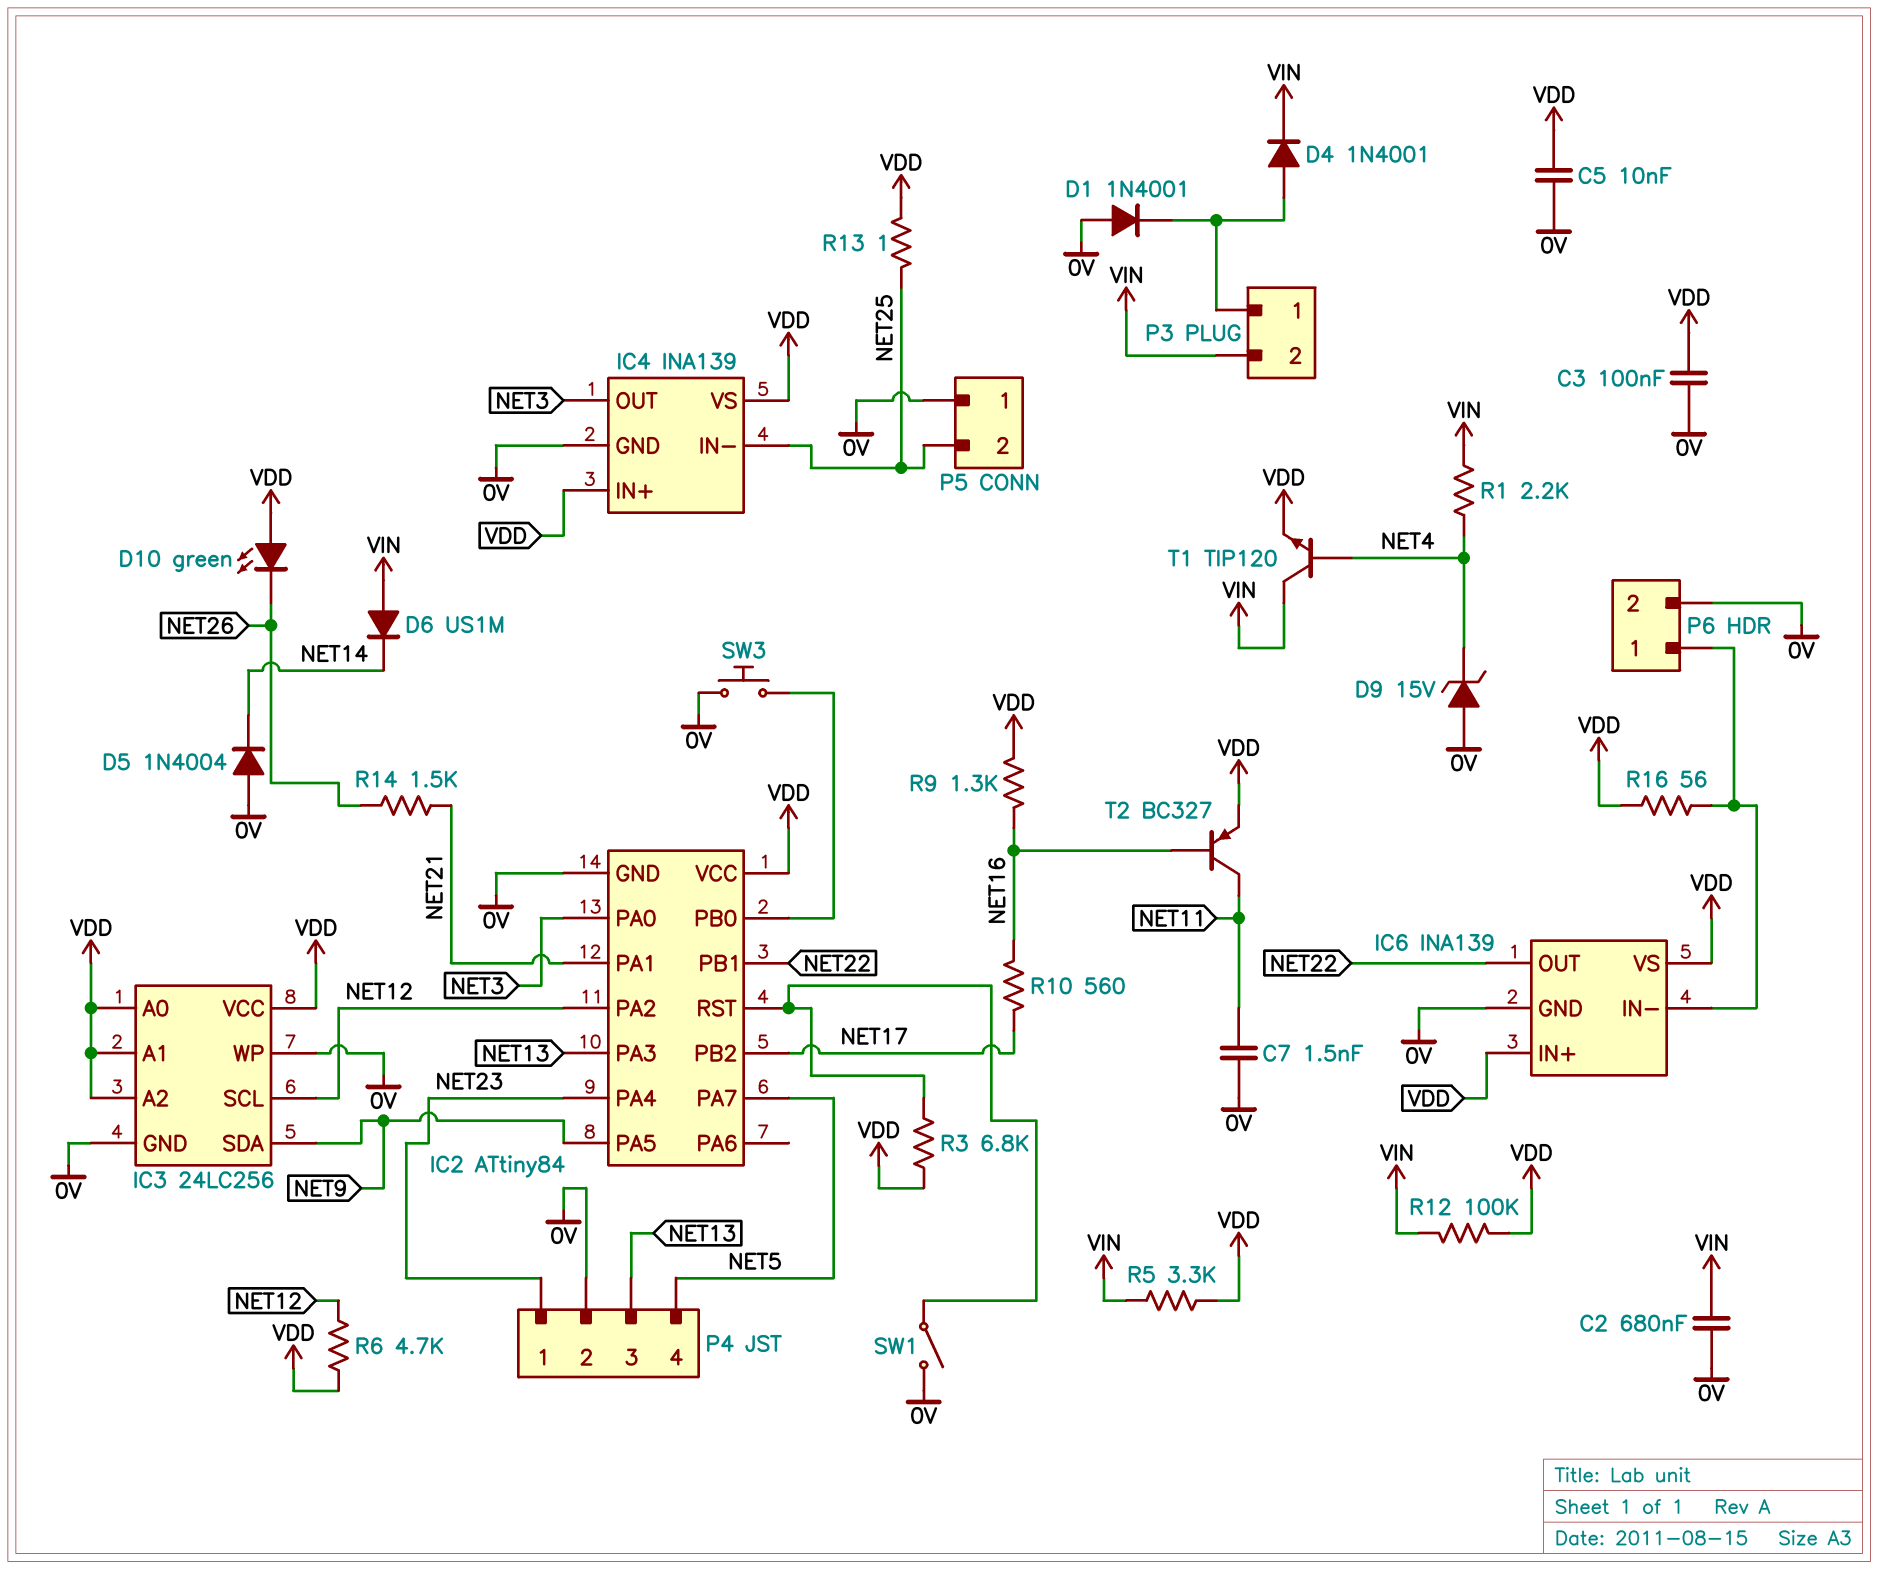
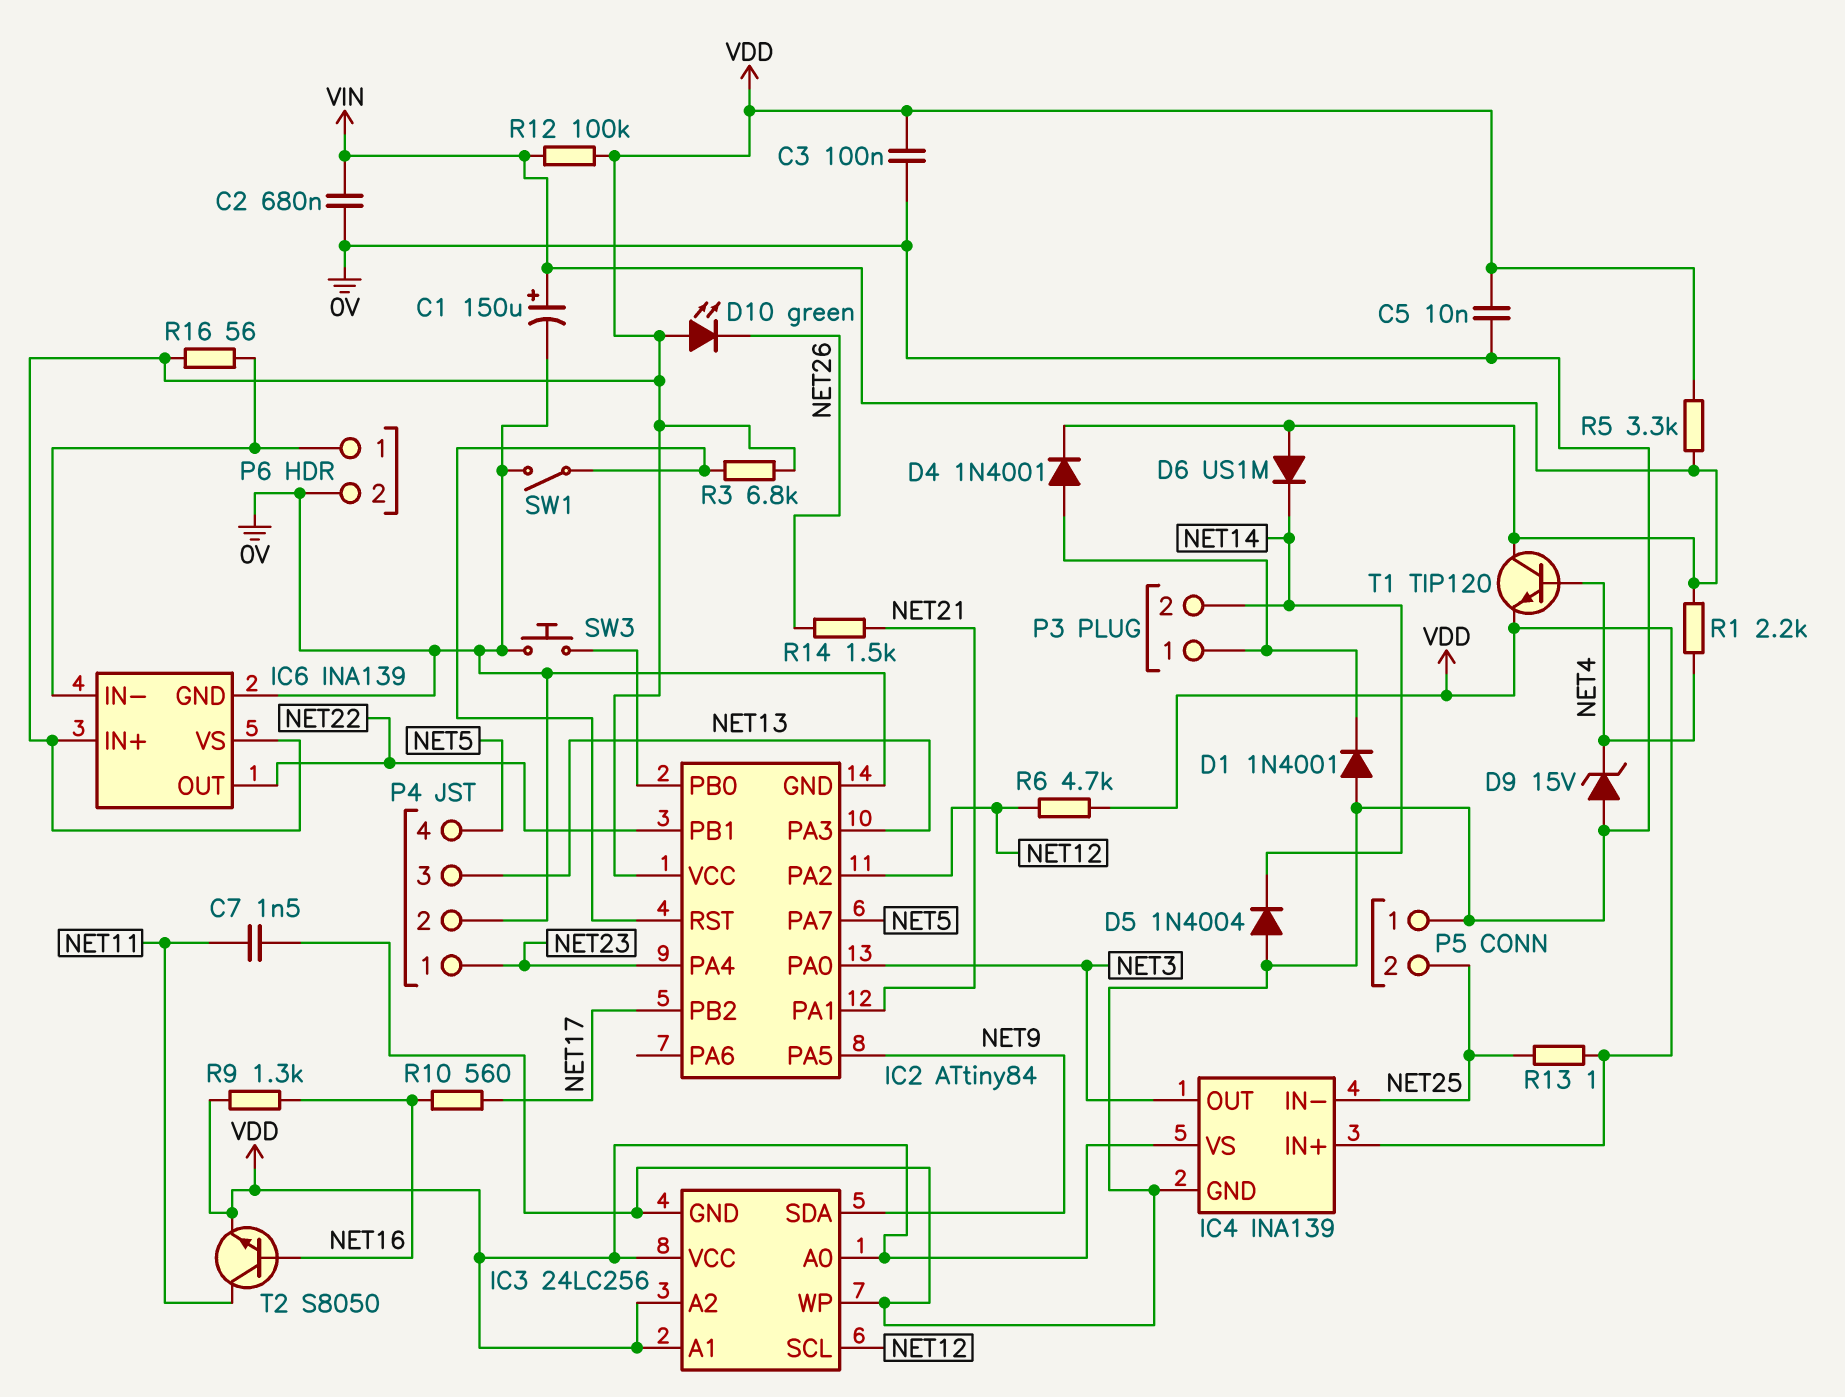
C1: none -> 150uF (plus VIN, minus 0V)
P3 pin 2: VIN -> NET14
T2: PNP BC327 (B NET16, C NET11, E VDD) -> NPN S8050 (B NET16, C NET11, E VDD)

